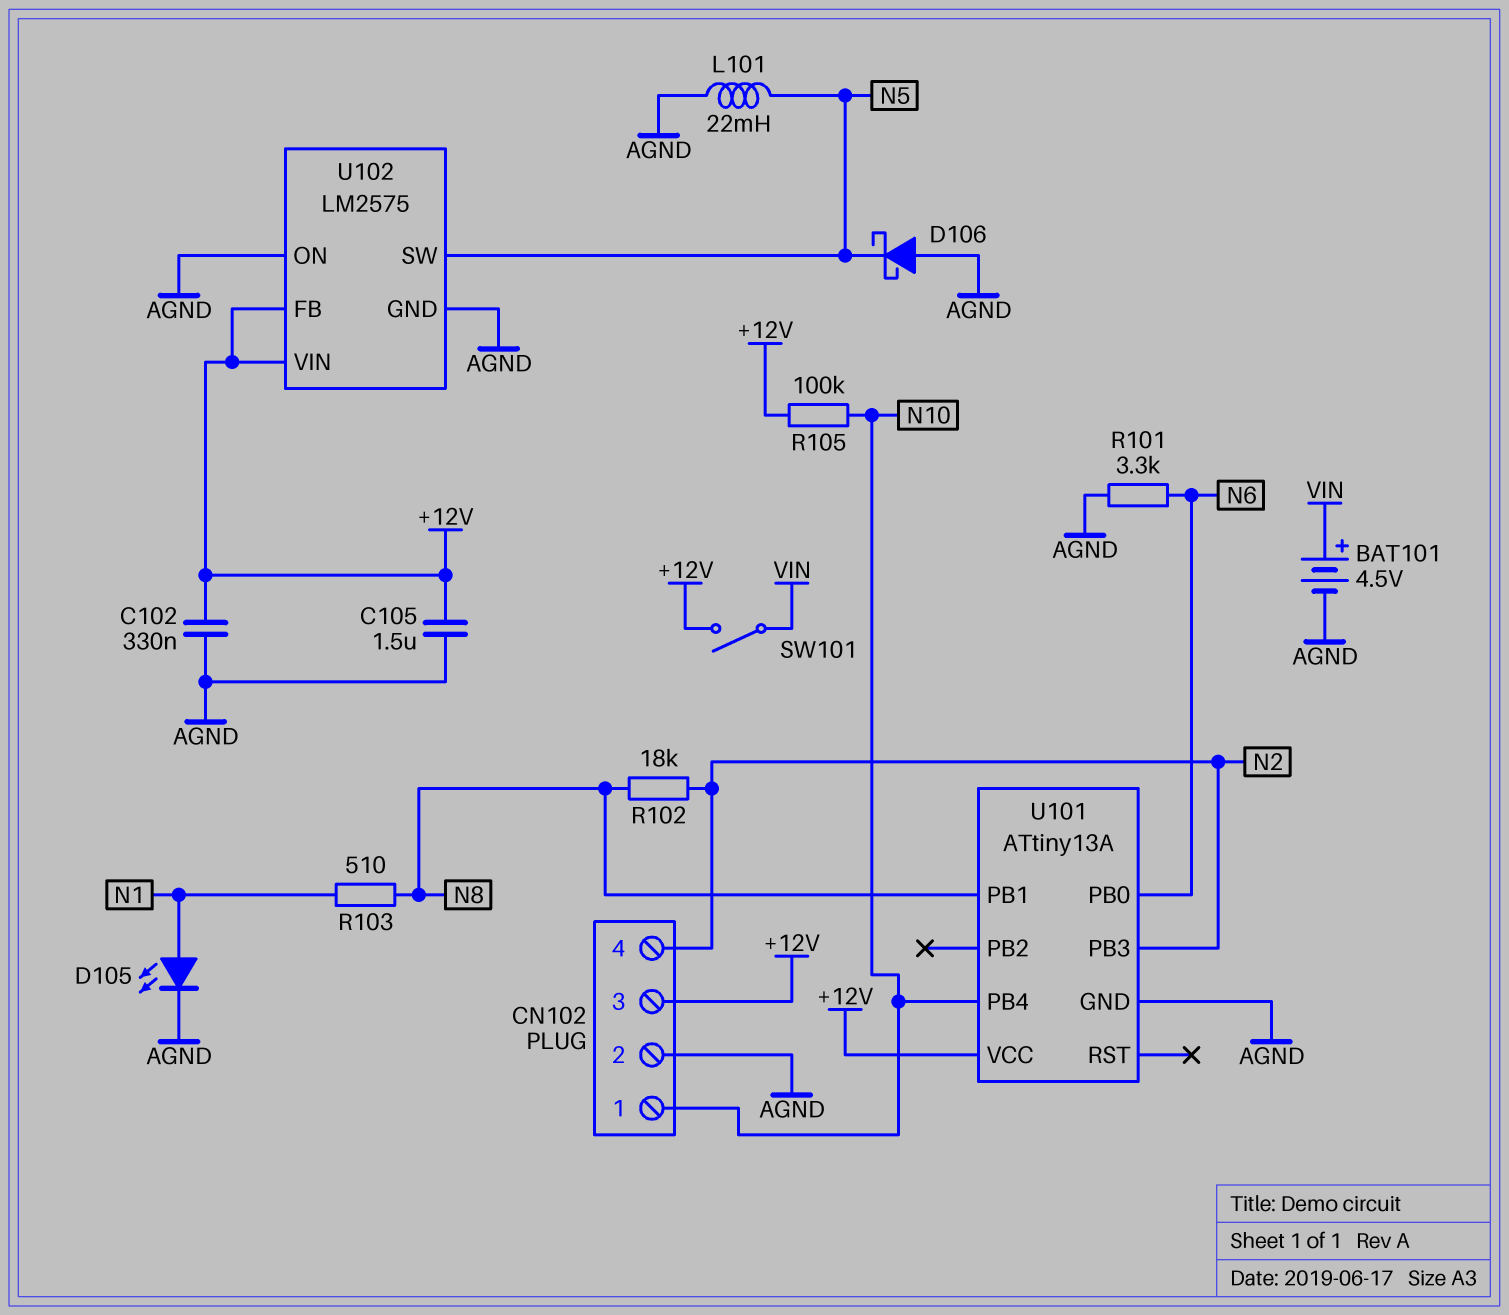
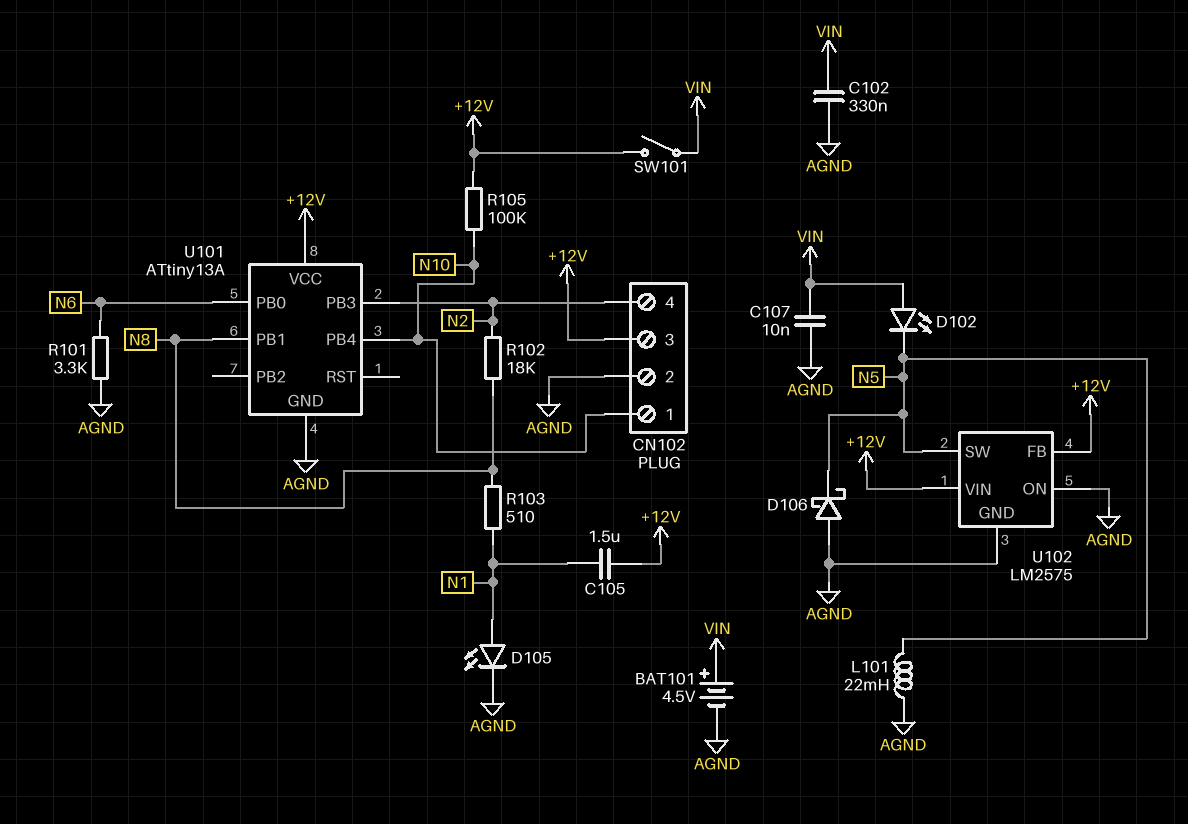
C102: 330nF (+12V, AGND) -> 330nF (AGND, VIN)
C105: 1.5uF (+12V, AGND) -> 1.5uF (+12V, N1)
C107: none -> 10nF (AGND, VIN)
D102: none -> LED (A VIN, K N5)

